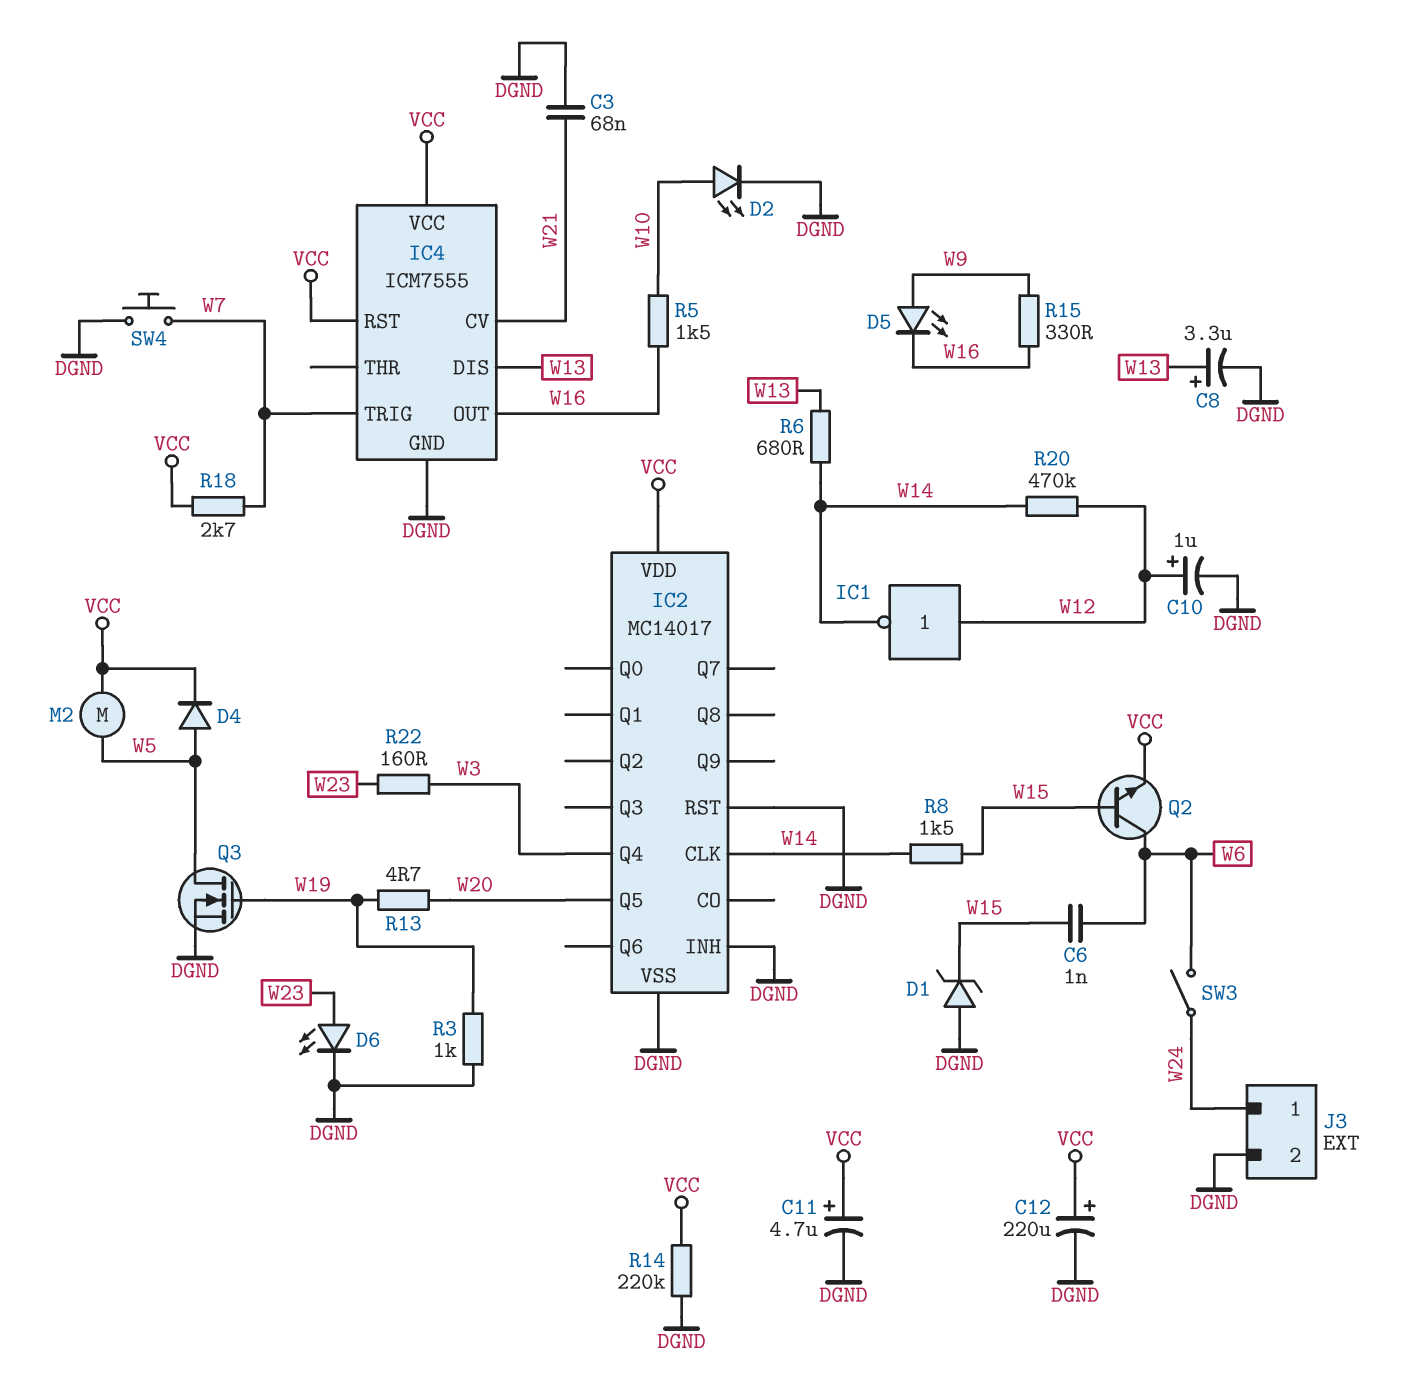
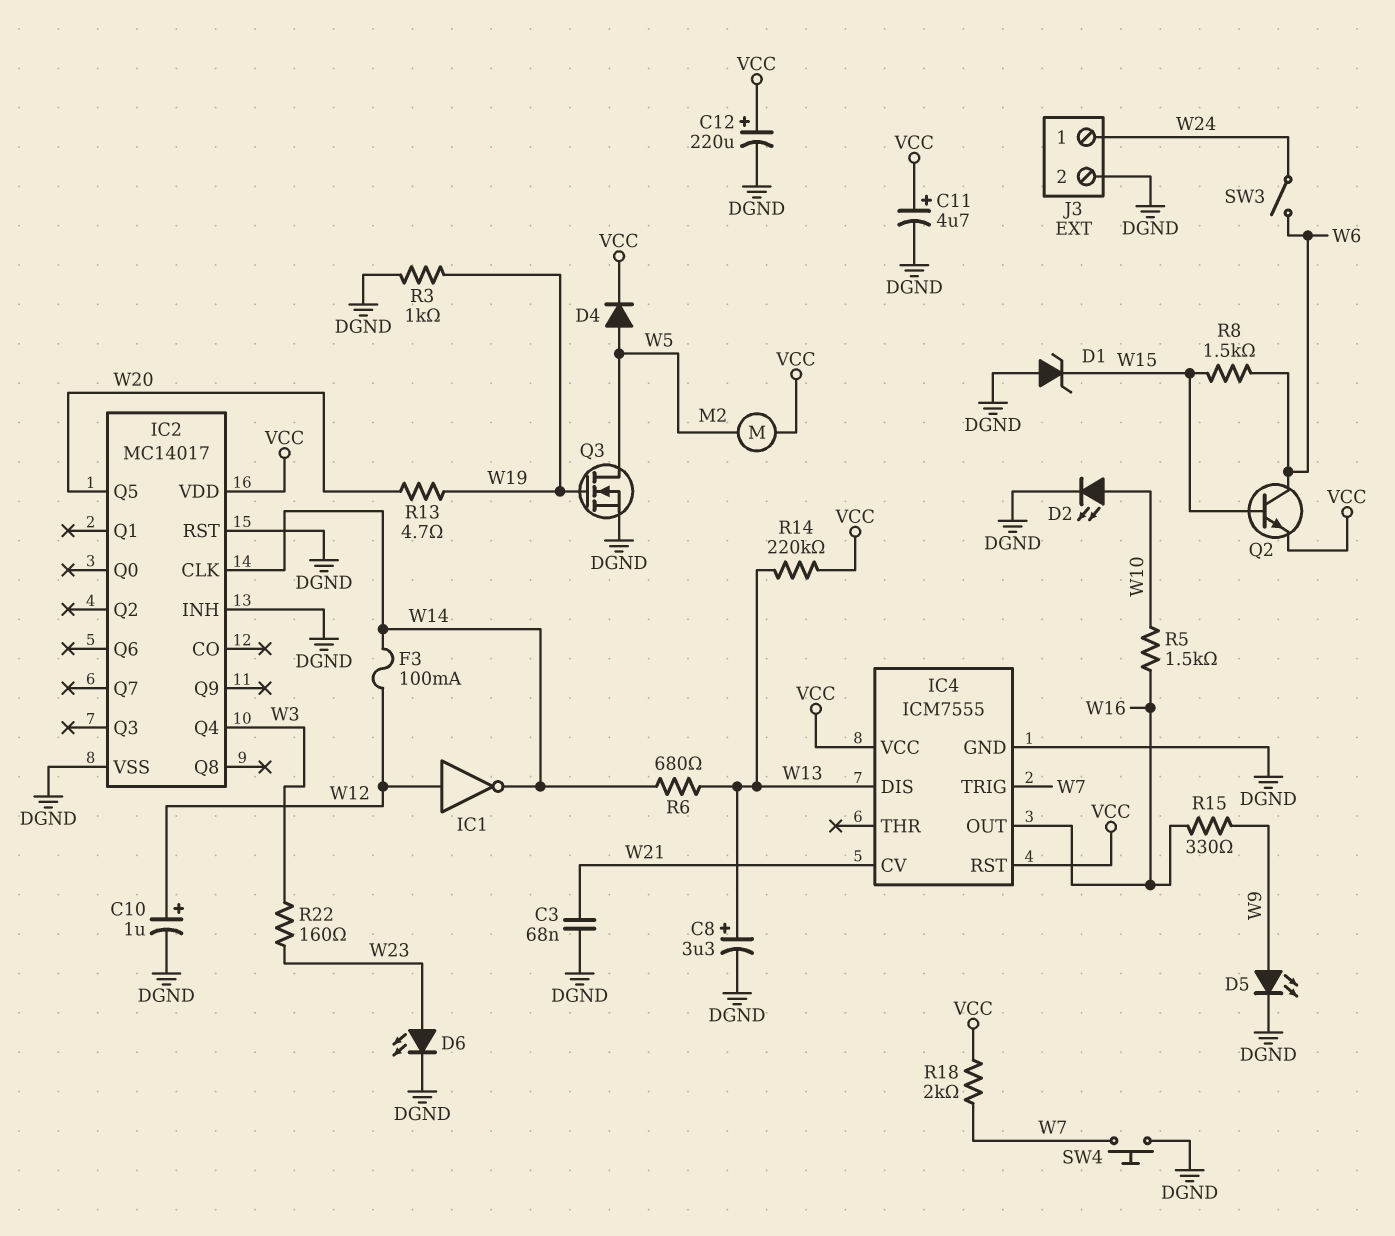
C6: 1nF (W6, W15) -> none
D5: LED (A W9, K W16) -> LED (A W9, K DGND)
F3: none -> 100mA (W12, W14)
R8: 1.5k (W14, W15) -> 1.5k (W6, W15)
R14: 220k (DGND, VCC) -> 220k (VCC, W13)
R18: 2.7k (VCC, W7) -> 2k (VCC, W7)
R20: 470k (W12, W14) -> none

